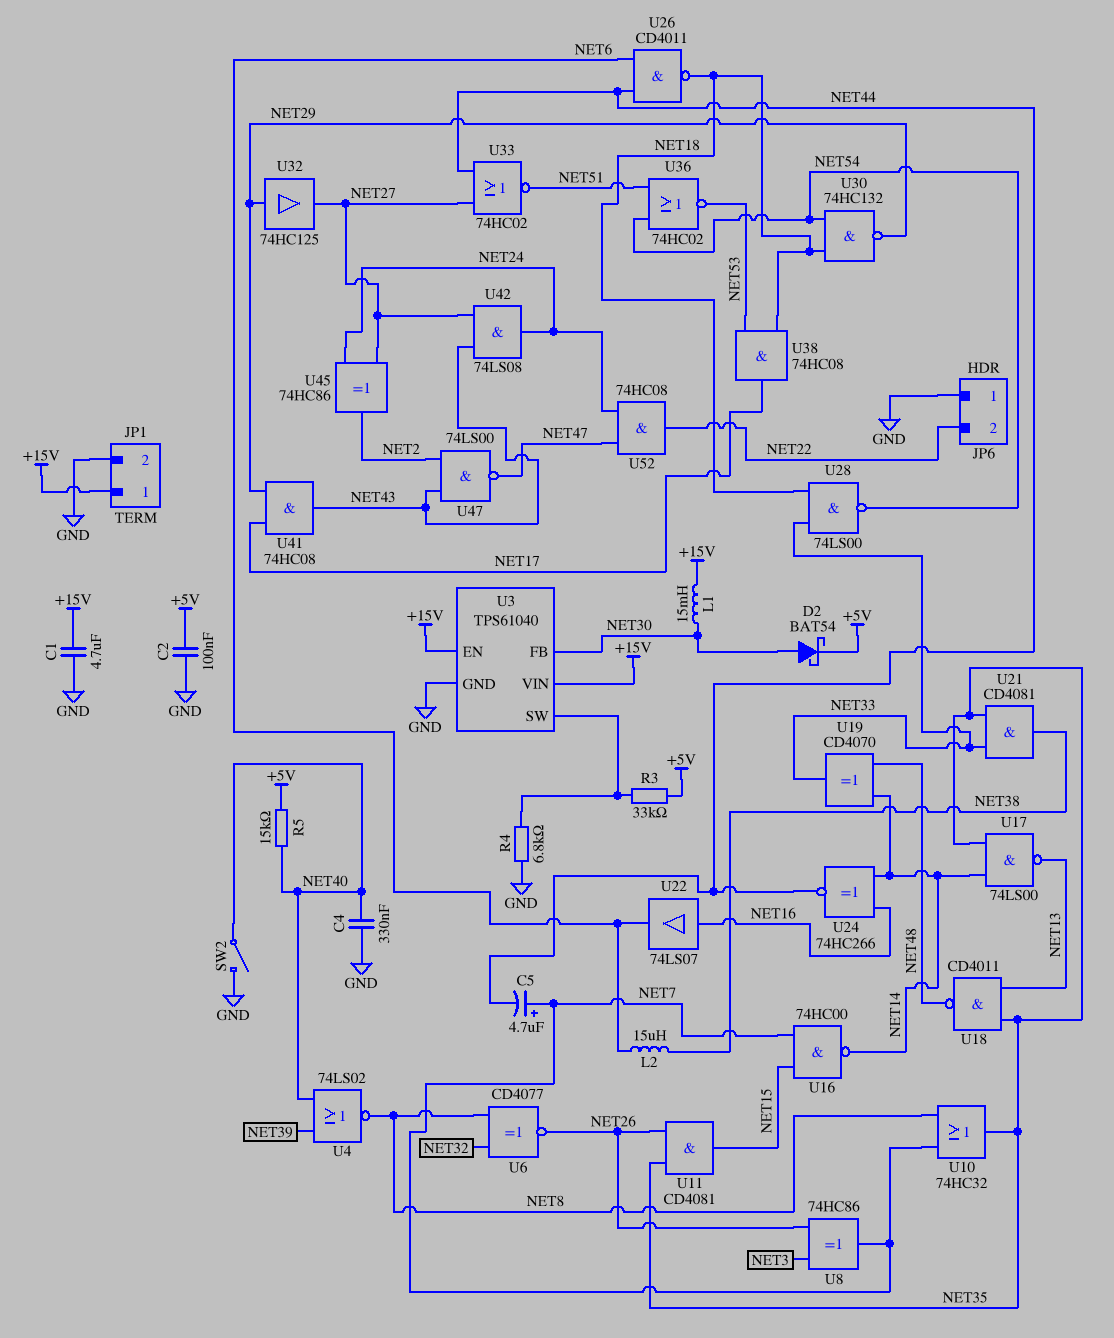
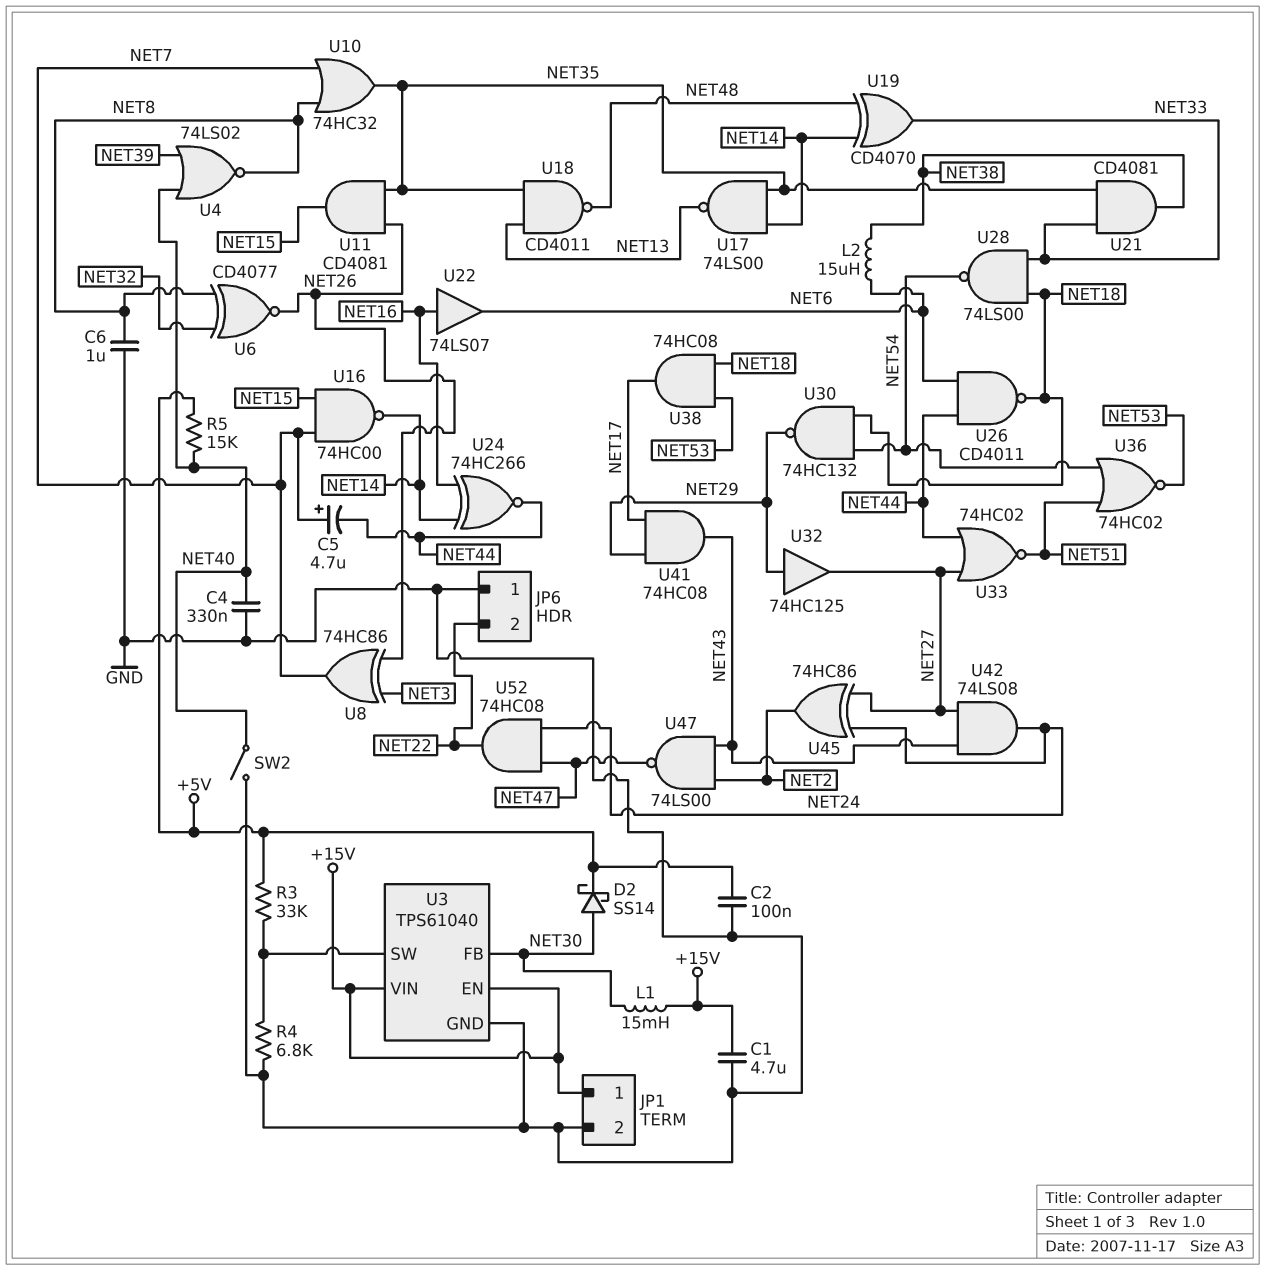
C6: none -> 1uF (GND, NET8)
D2: schottky BAT54 (A NET30, K +5V) -> schottky SS14 (A NET30, K +5V)

